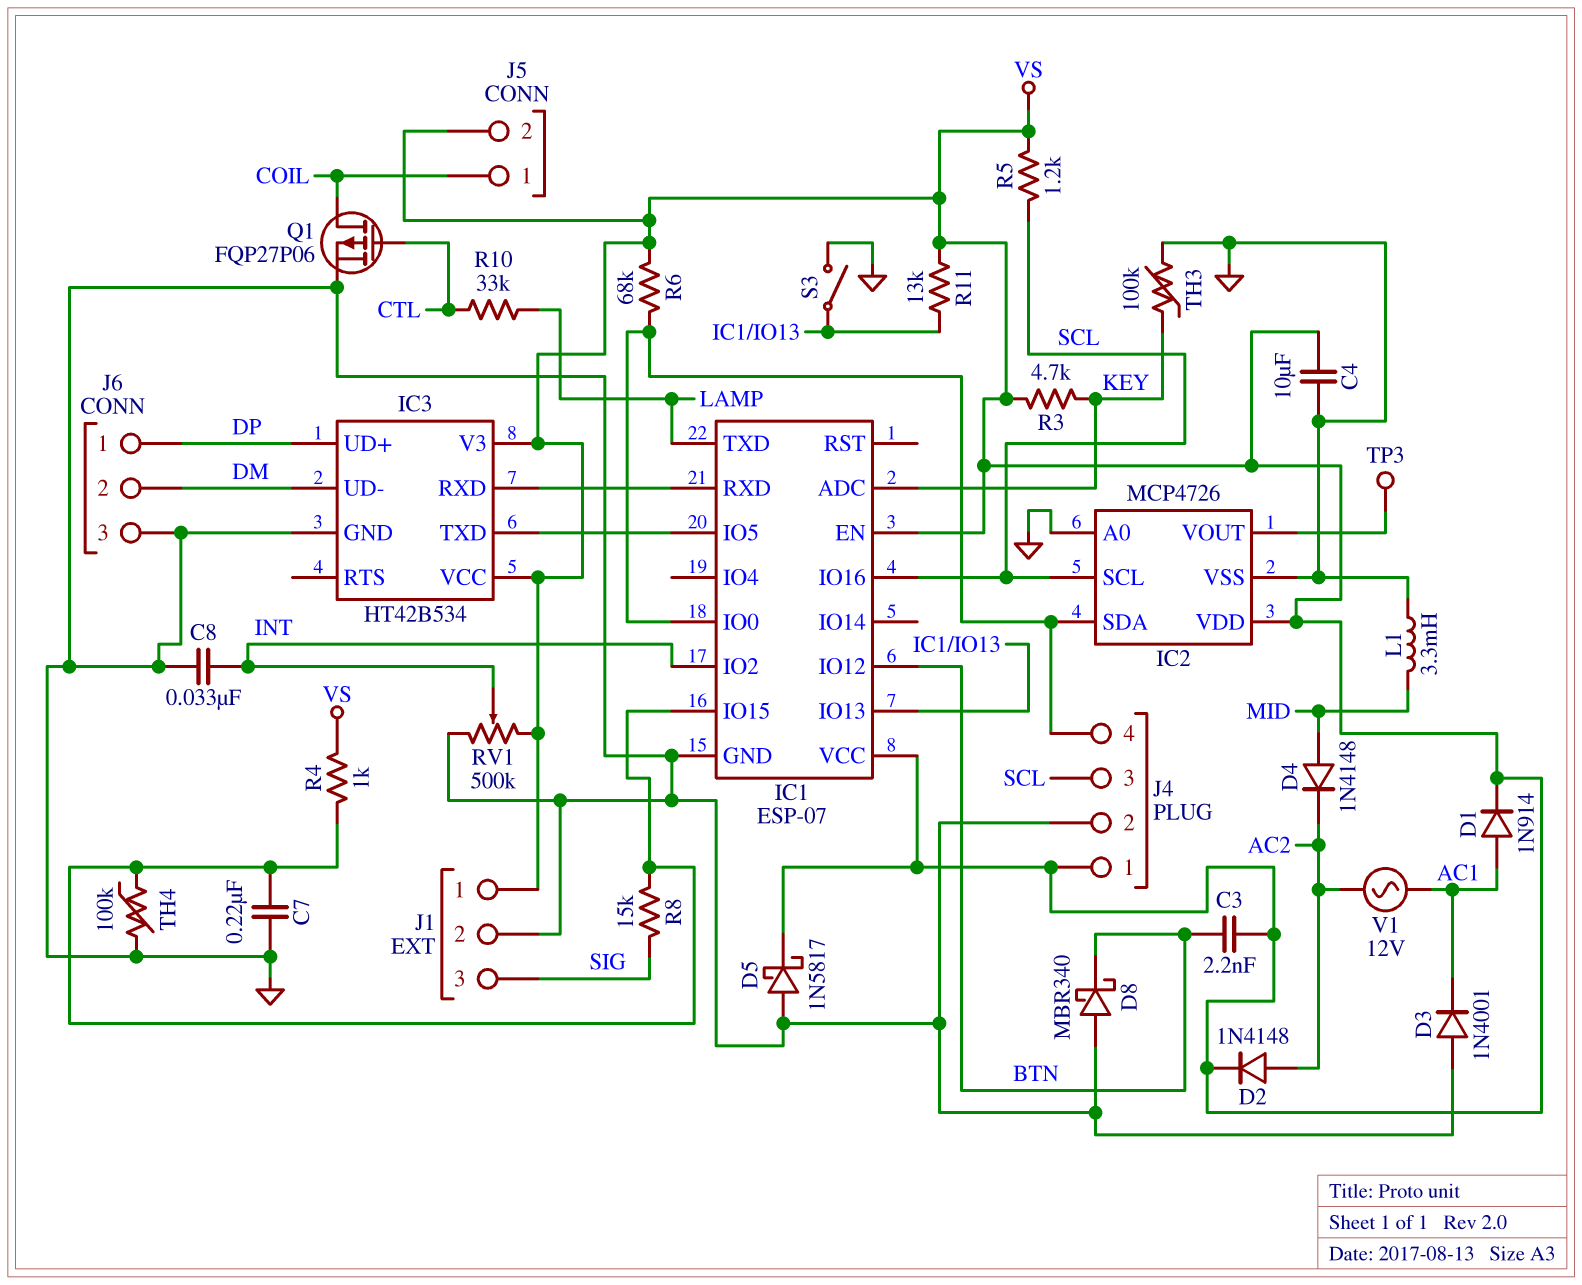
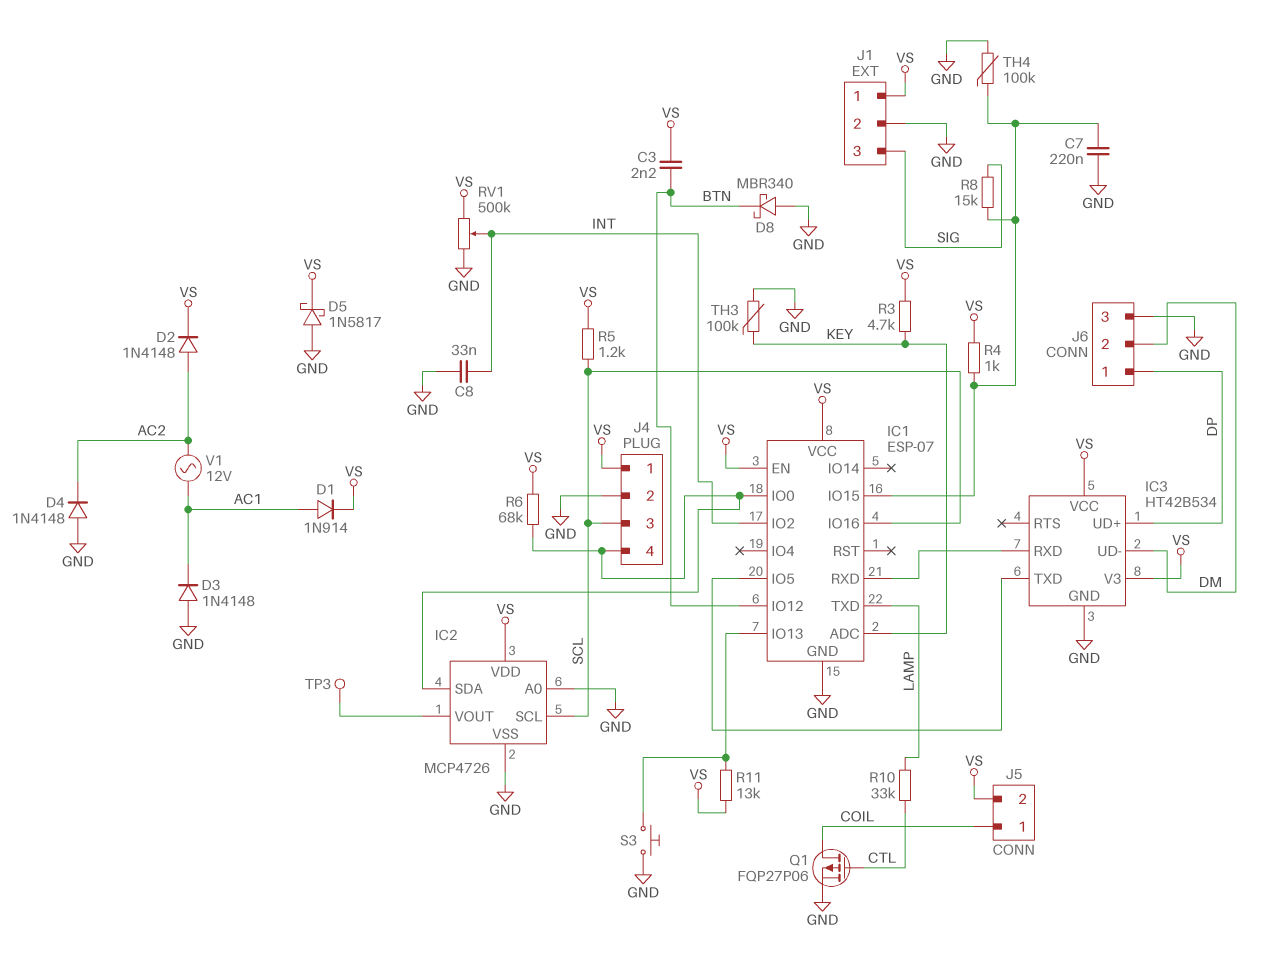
C4: 10uF (GND, VS) -> none
D3: diode 1N4001 (A GND, K AC1) -> diode 1N4148 (A GND, K AC1)
D4: diode 1N4148 (A MID, K AC2) -> diode 1N4148 (A GND, K AC2)
L1: 3.3mH (GND, MID) -> none
S3: switch (GND, IC1/IO13) -> button (GND, IC1/IO13)

